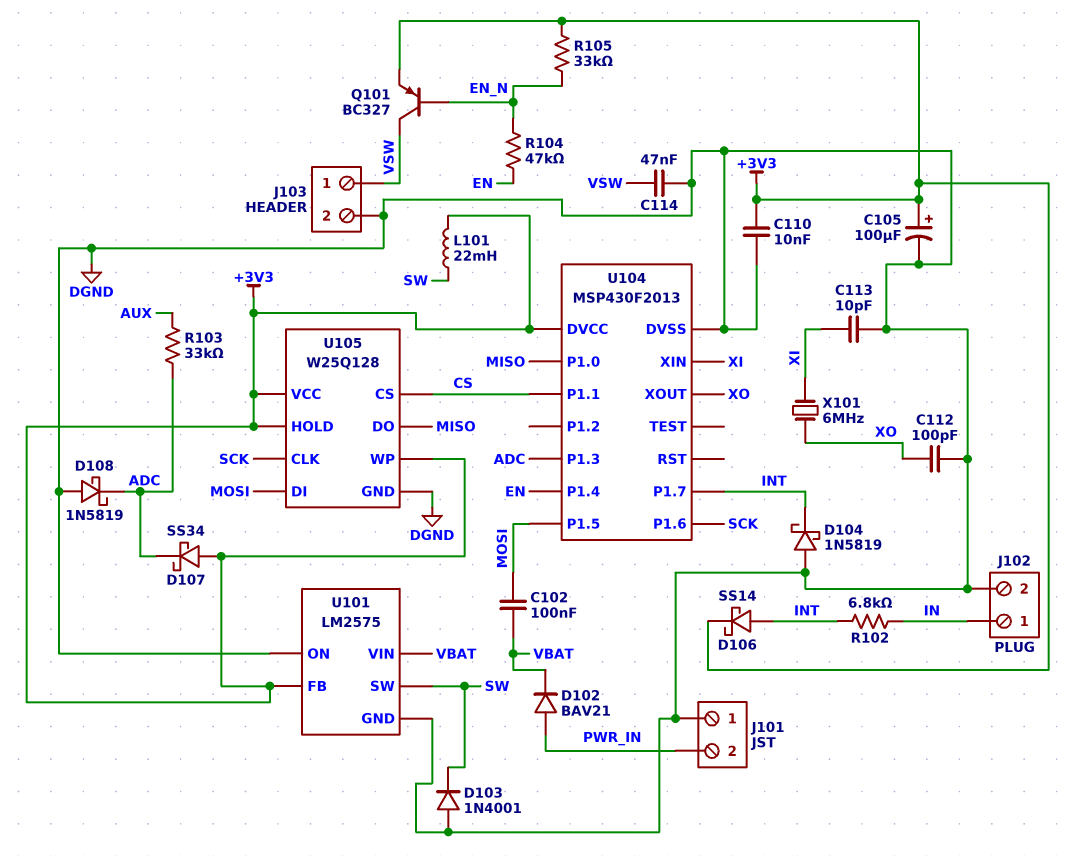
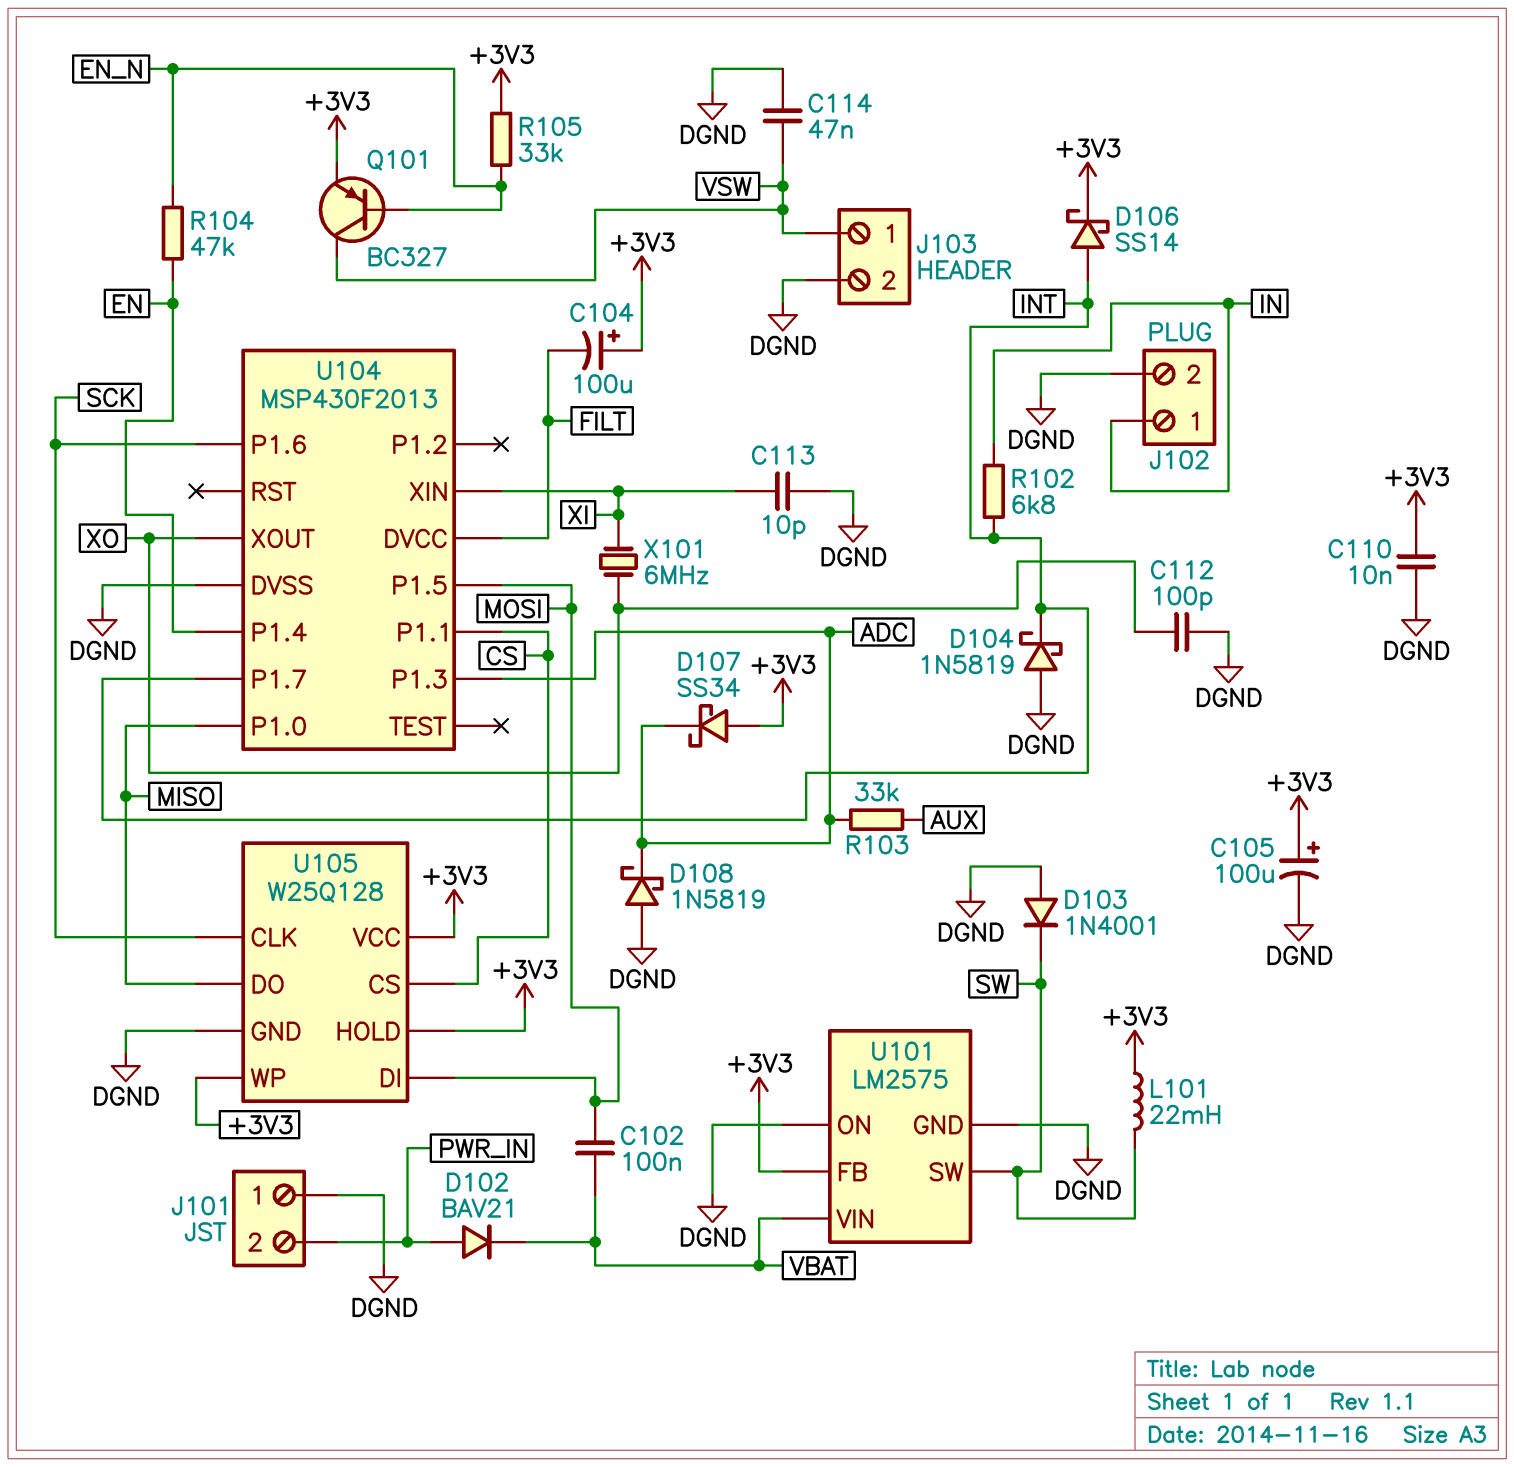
C104: none -> 100uF (plus +3V3, minus FILT)
U104 pin DVCC: +3V3 -> FILT

